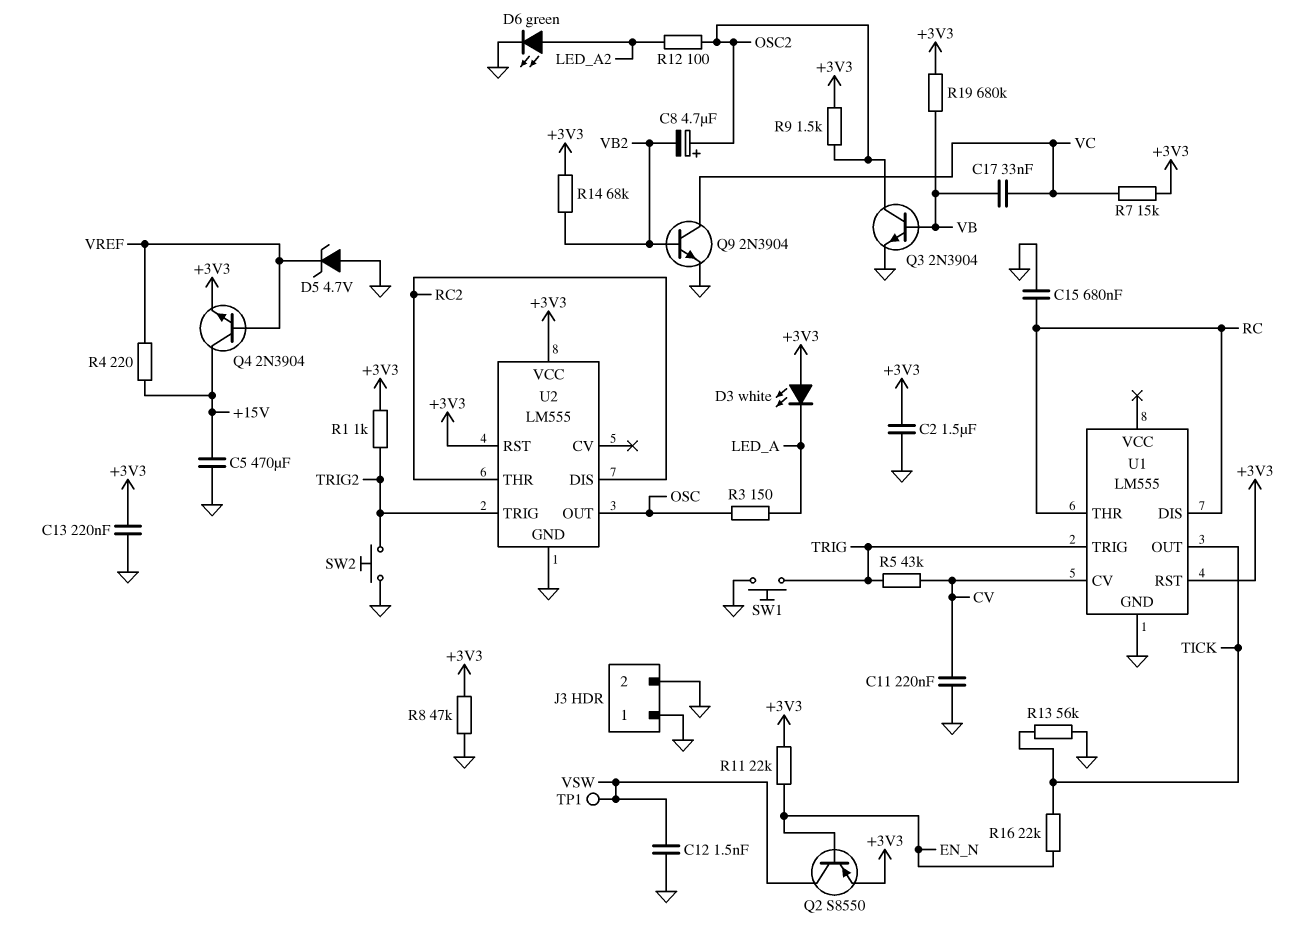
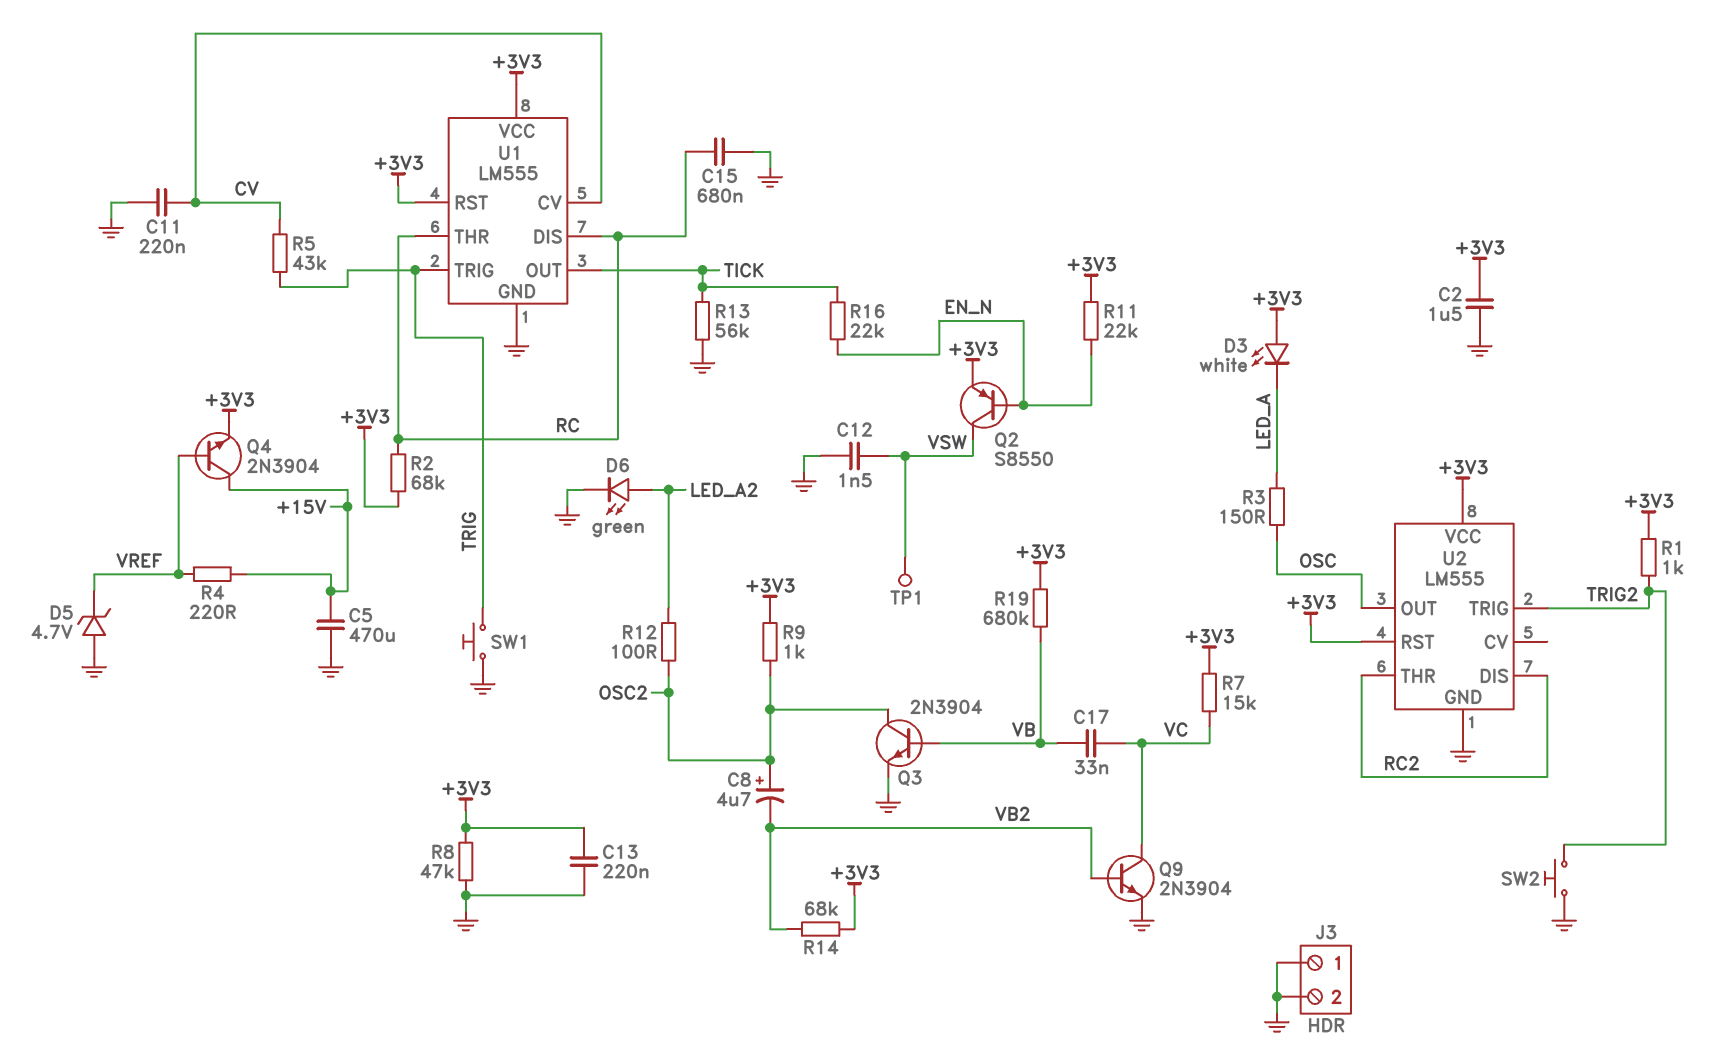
R2: none -> 68k (+3V3, RC)
R9: 1.5k (+3V3, OSC2) -> 1k (+3V3, OSC2)
U1 pin VCC: none -> +3V3

